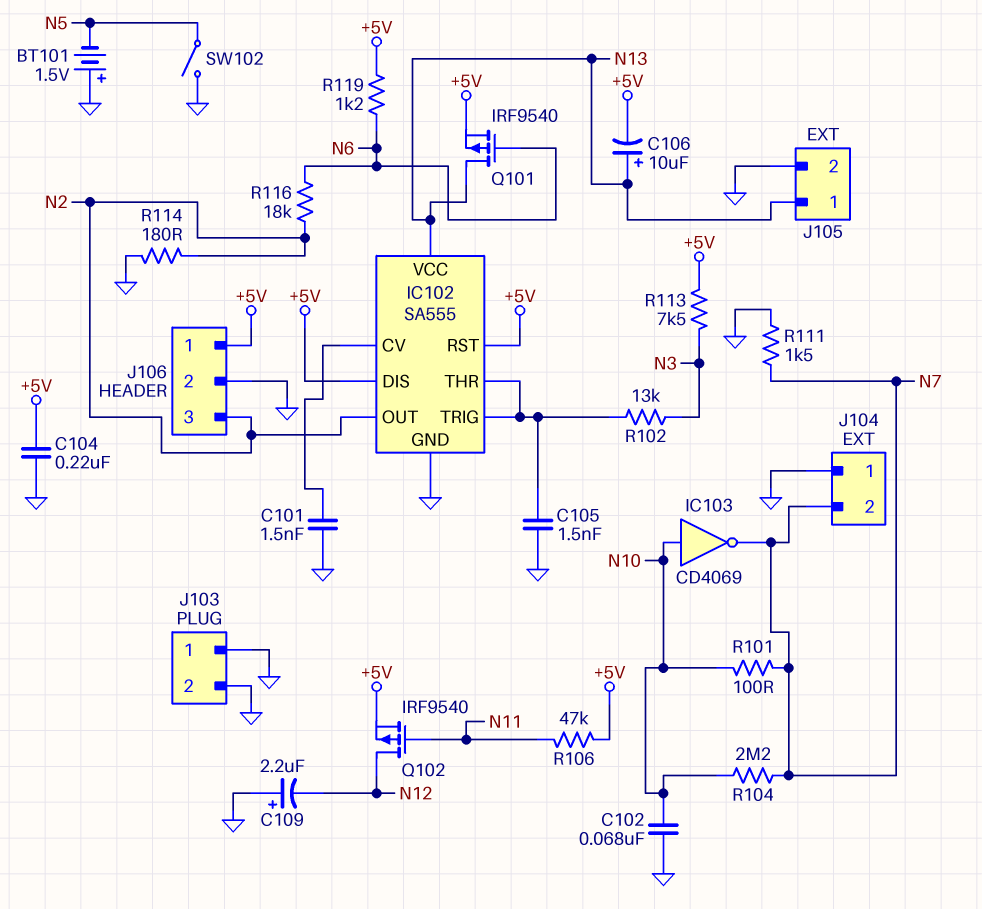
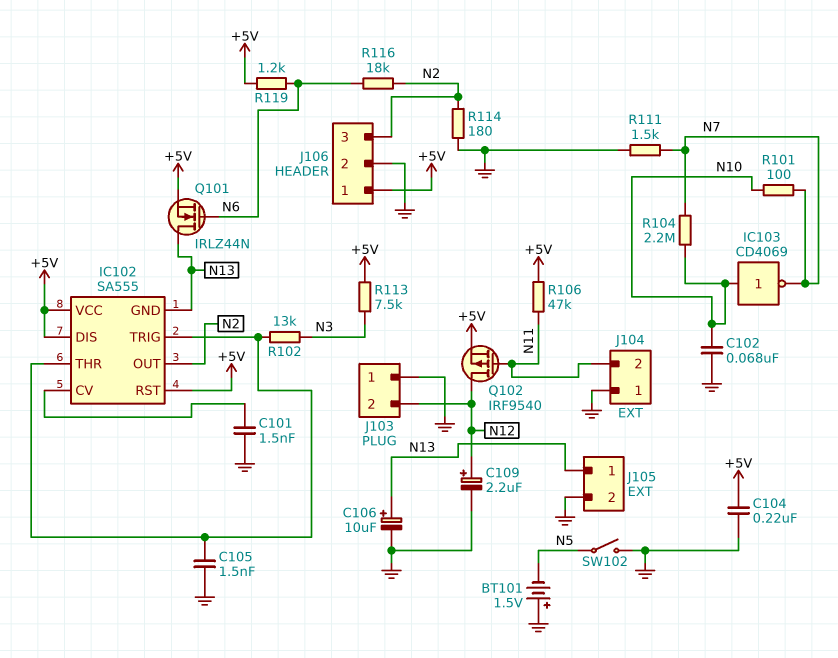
C106: 10uF (plus N13, minus +5V) -> 10uF (plus N13, minus GND)
C109: 2.2uF (plus GND, minus N12) -> 2.2uF (plus N12, minus GND)
IC102 pin GND: GND -> N13
IC102 pin VCC: N13 -> +5V
J103 pin 2: GND -> N12
J104 pin 2: N7 -> N11
Q101: PMOS IRF9540 (G N6, D N13, S +5V) -> NMOS IRLZ44N (G N6, D N13, S +5V)

